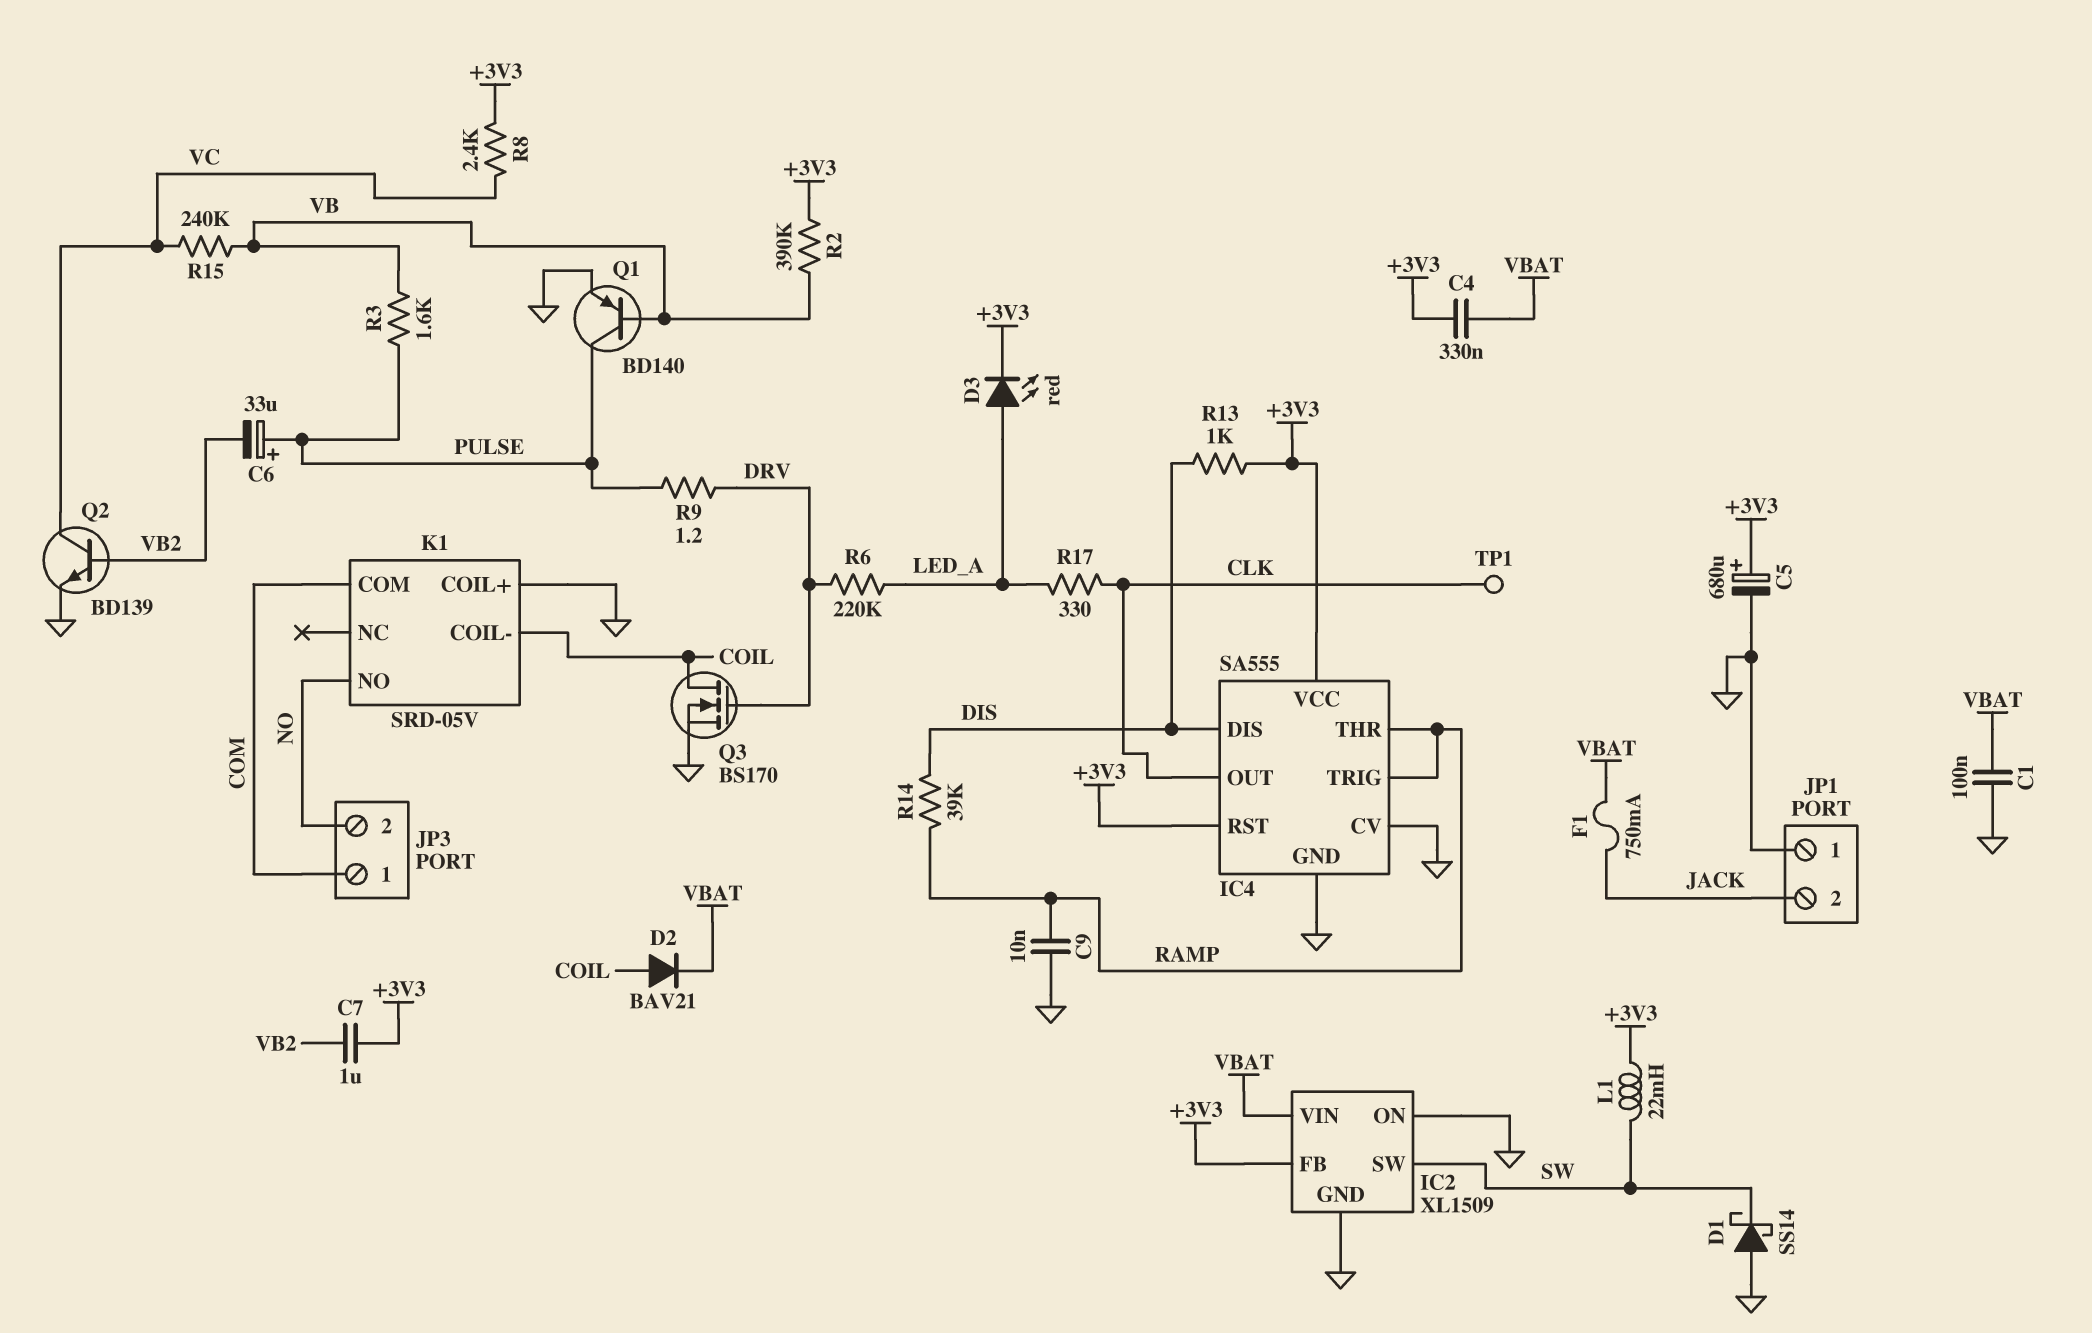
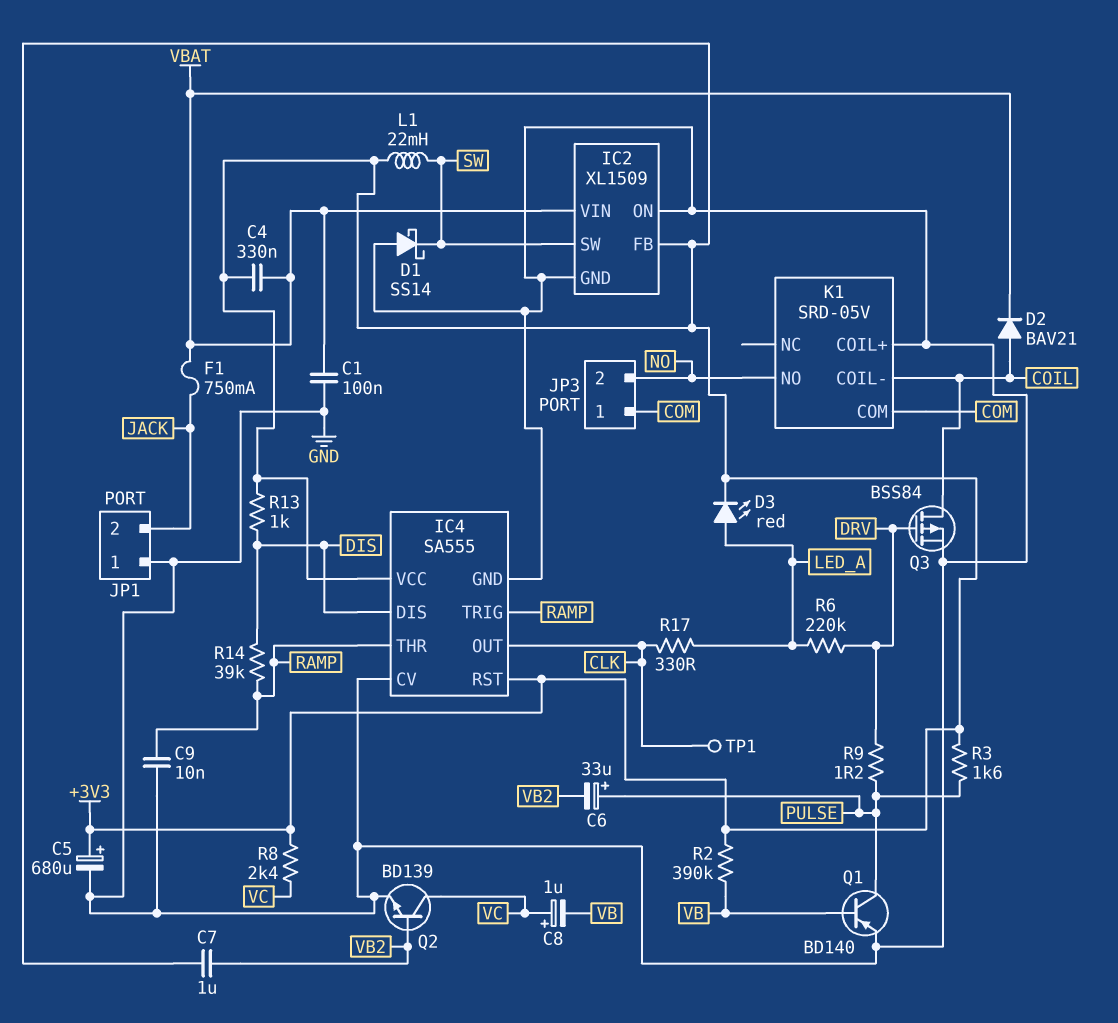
C8: none -> 1uF (plus VC, minus VB)
Q3: NMOS BS170 (G DRV, D COIL, S GND) -> PMOS BSS84 (G DRV, D COIL, S GND)
R3: 1.6k (PULSE, VB) -> 1.6k (+3V3, PULSE)
R15: 240k (VB, VC) -> none

